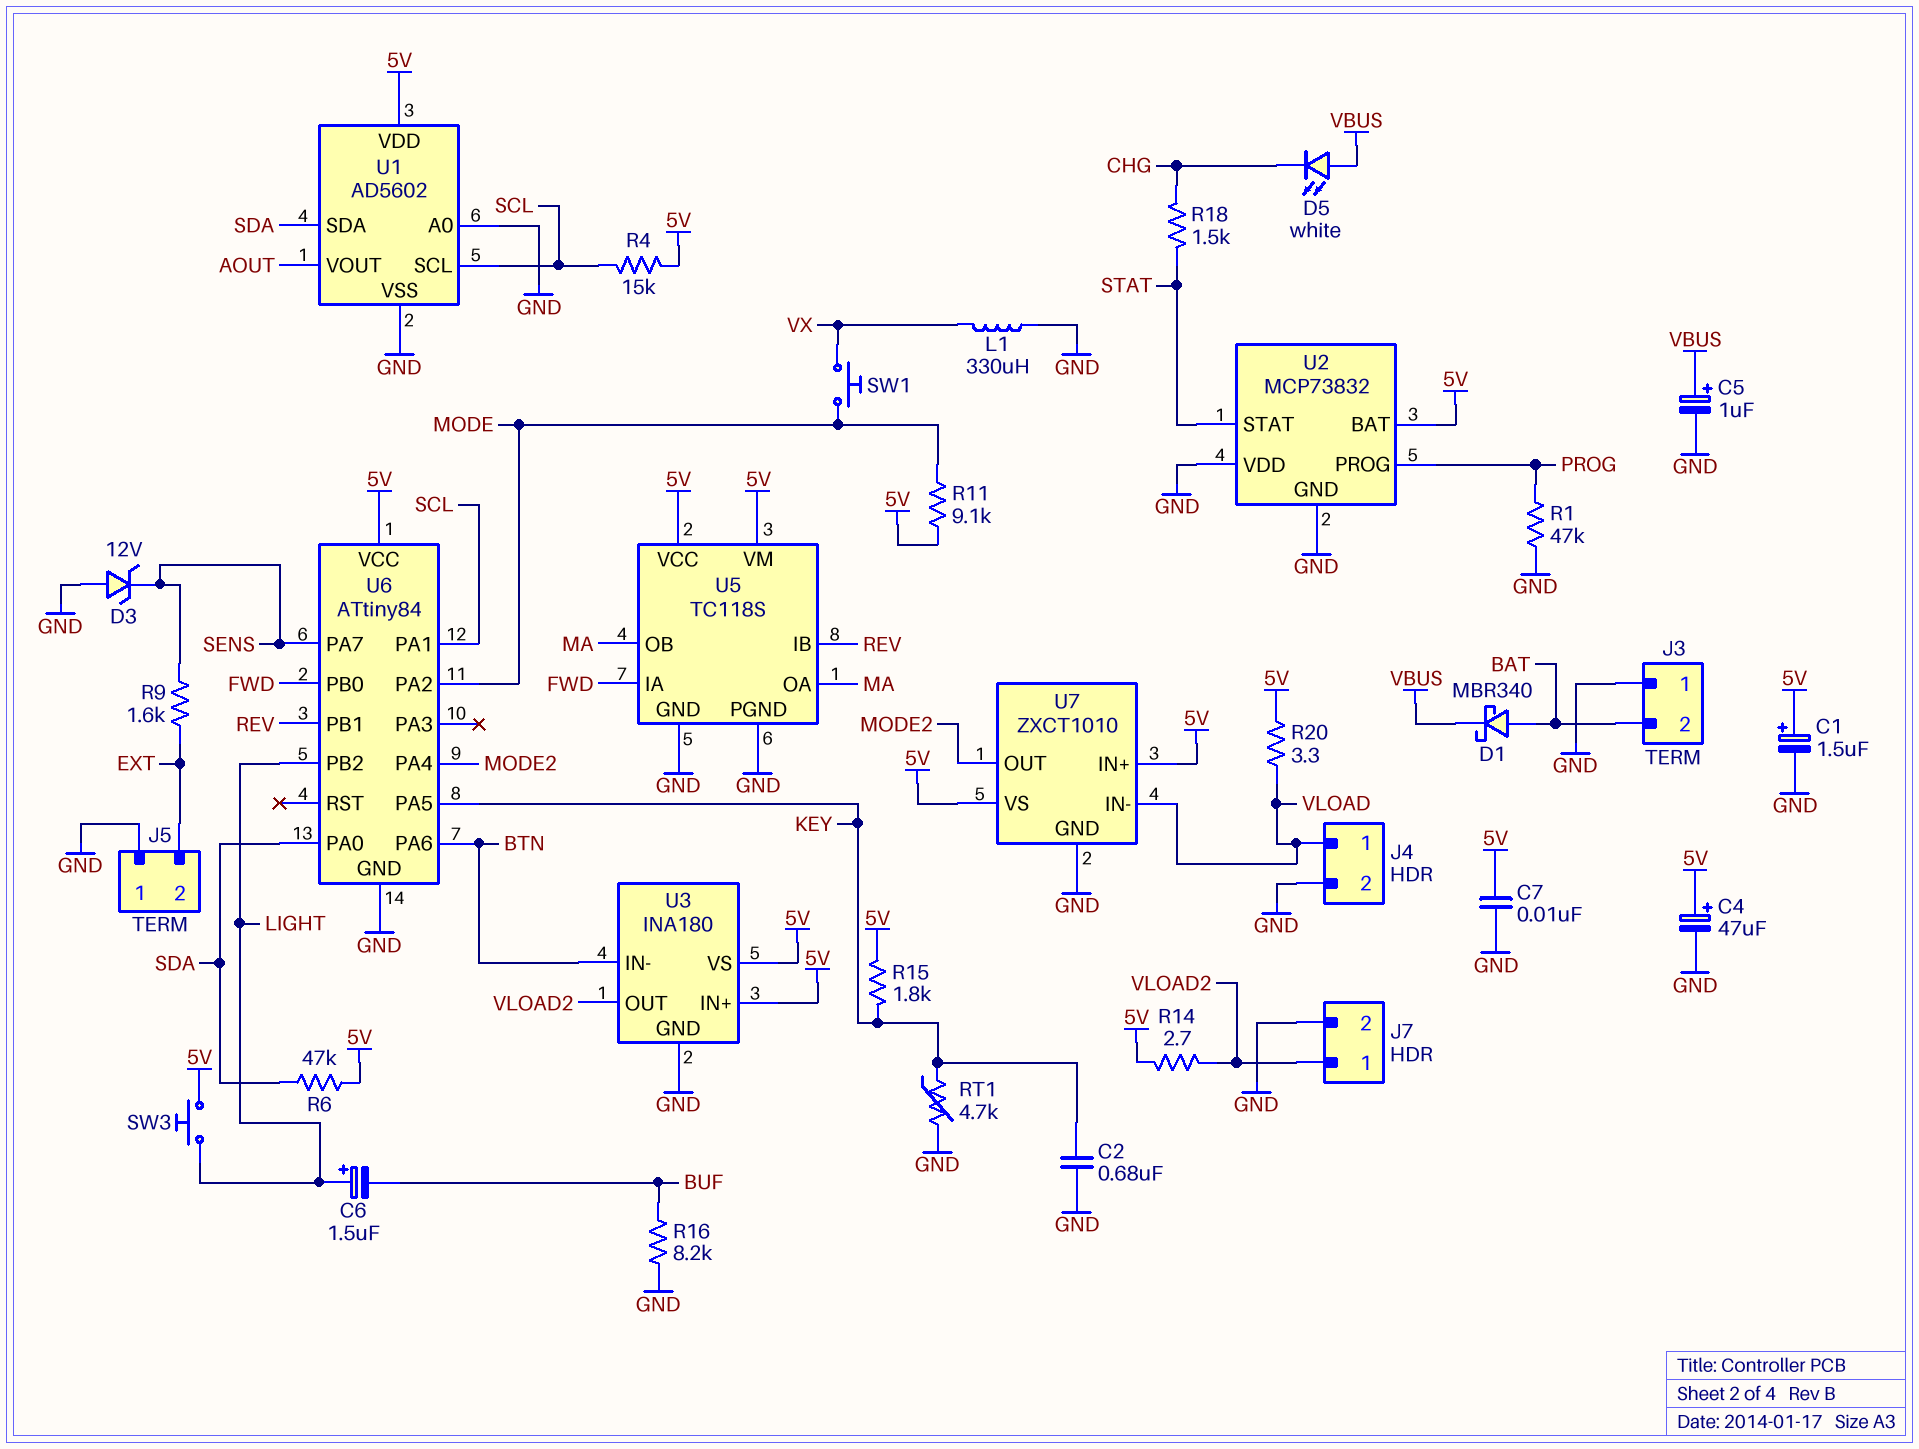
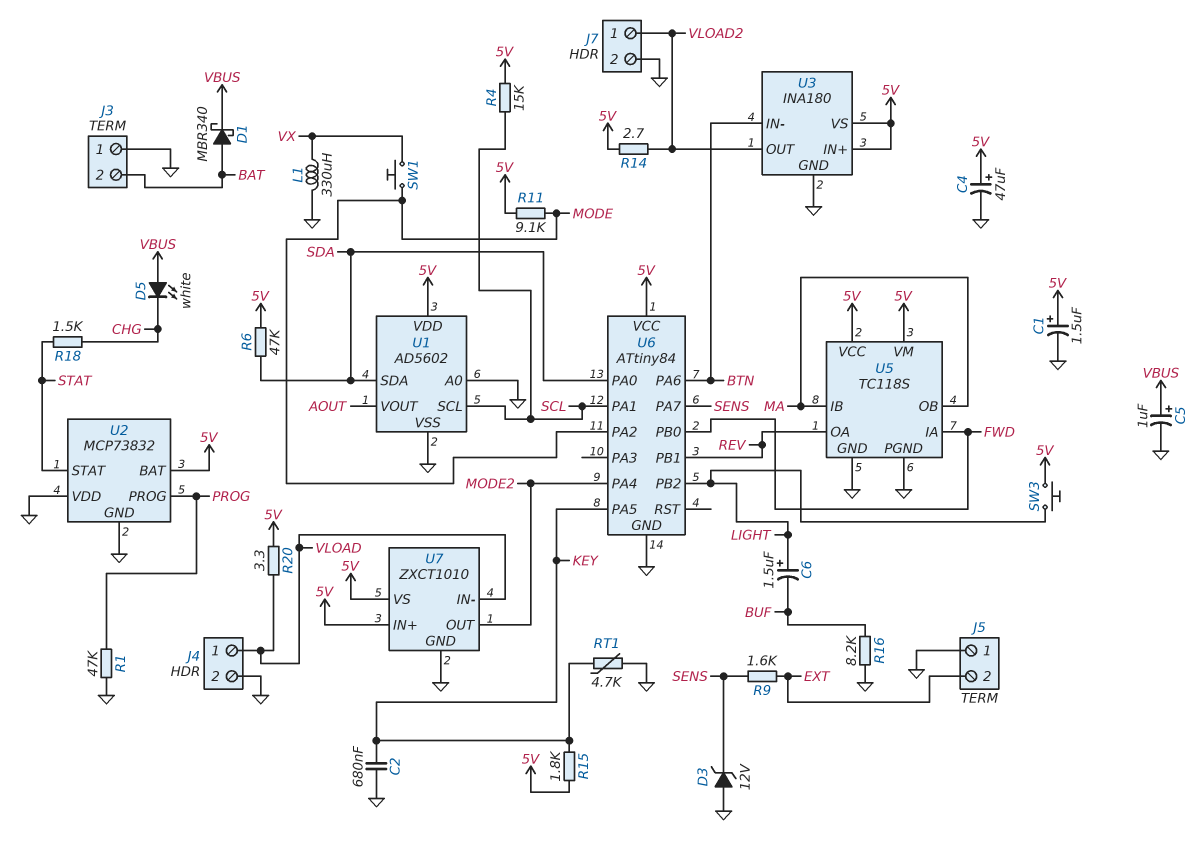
C7: 10nF (5V, GND) -> none
U5 pin IB: REV -> MA
U5 pin OA: MA -> REV

